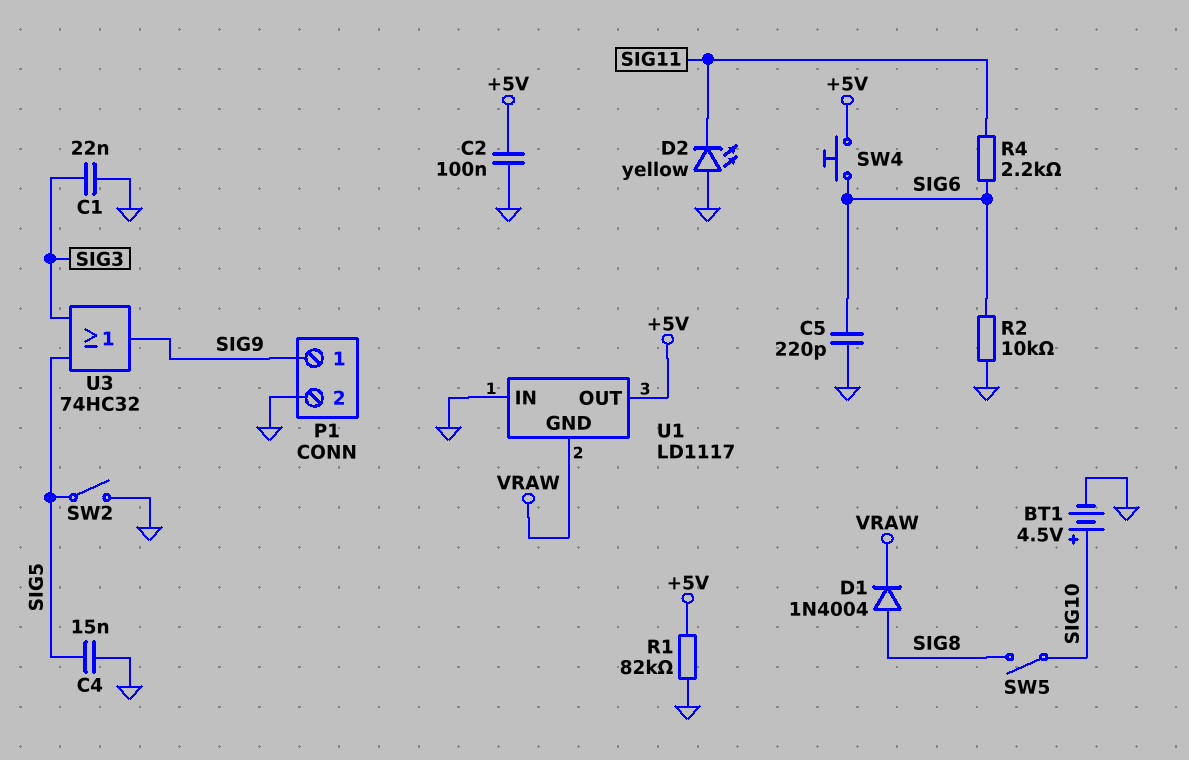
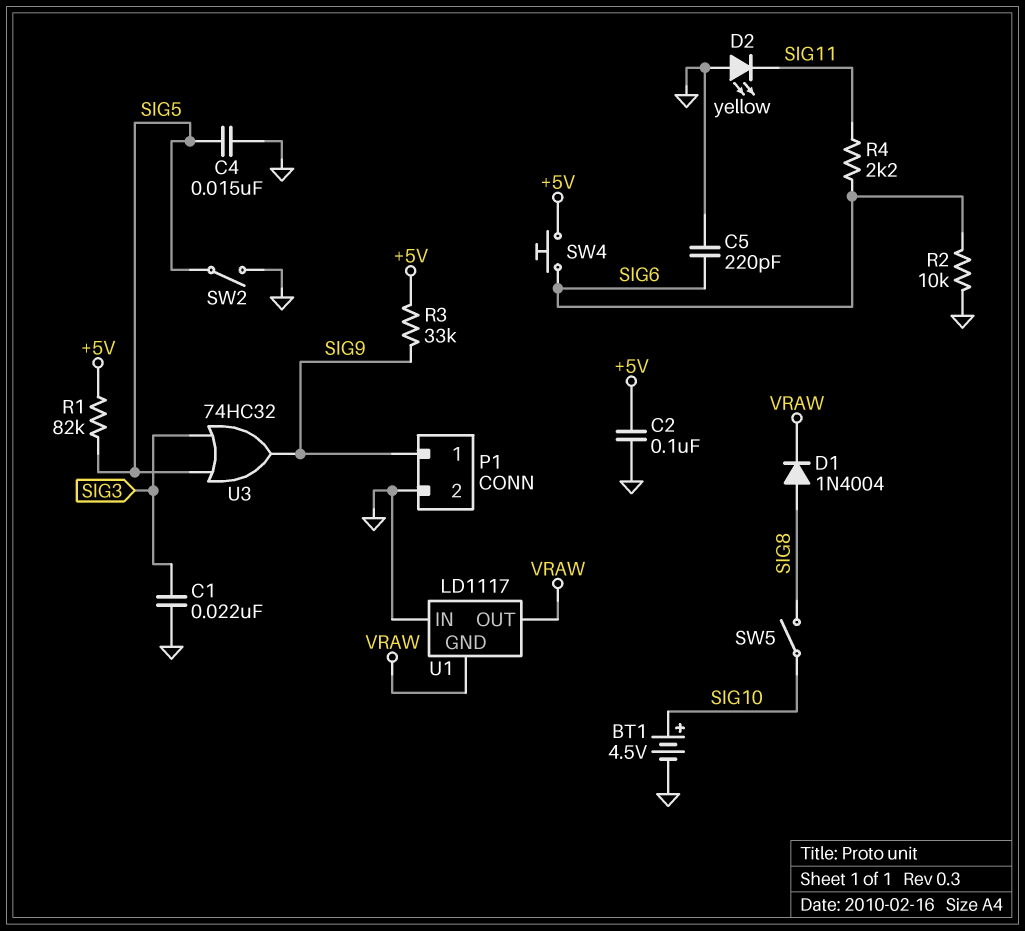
R1: 82k (+5V, GND) -> 82k (+5V, SIG5)
R3: none -> 33k (+5V, SIG9)
U1 pin OUT: +5V -> VRAW

